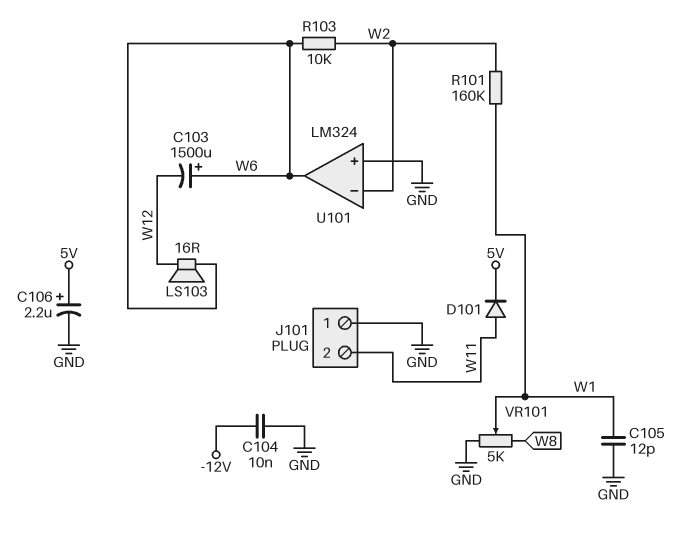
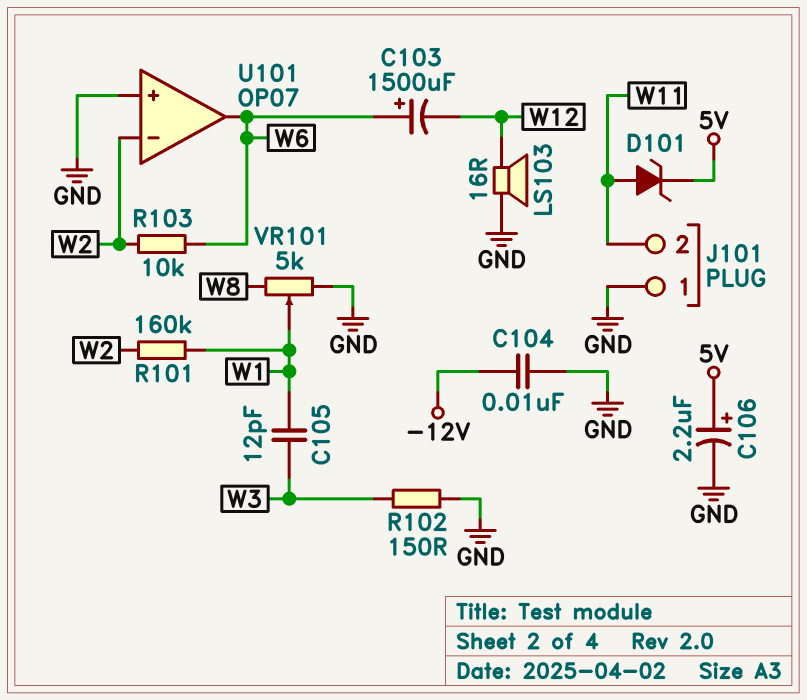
C105: 12pF (GND, W1) -> 12pF (W1, W3)
D101: diode (A W11, K 5V) -> zener (A W11, K 5V)
LS103: speaker 16R (W6, W12) -> speaker 16R (GND, W12)
R102: none -> 150 (GND, W3)
U101: LM324 -> OP07

